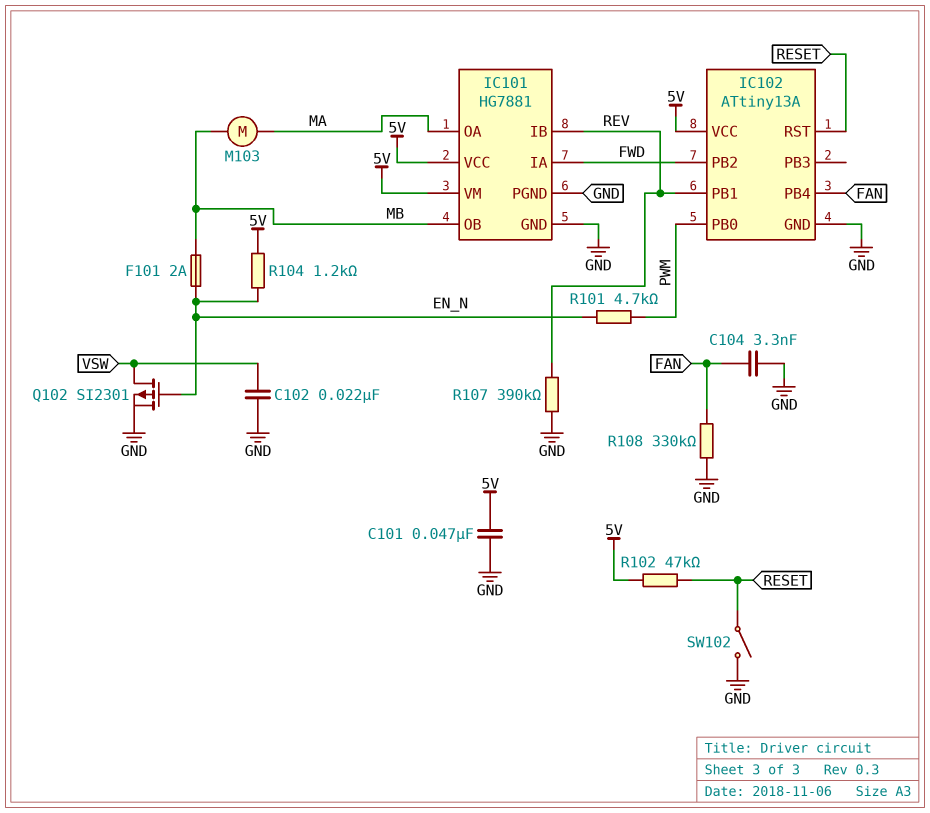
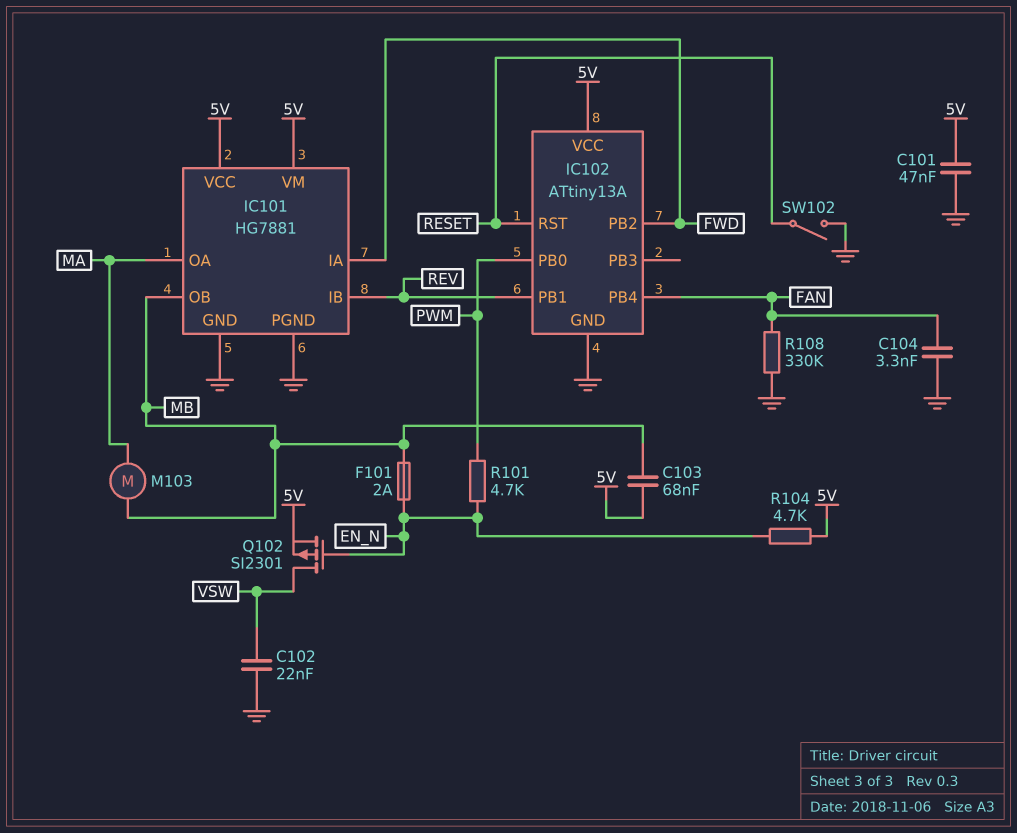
C103: none -> 68nF (5V, MB)
Q102: PMOS SI2301 (G EN_N, D VSW, S GND) -> PMOS SI2301 (G EN_N, D VSW, S 5V)
R102: 47k (5V, RESET) -> none
R104: 1.2k (5V, EN_N) -> 4.7k (5V, EN_N)
R107: 390k (GND, REV) -> none

